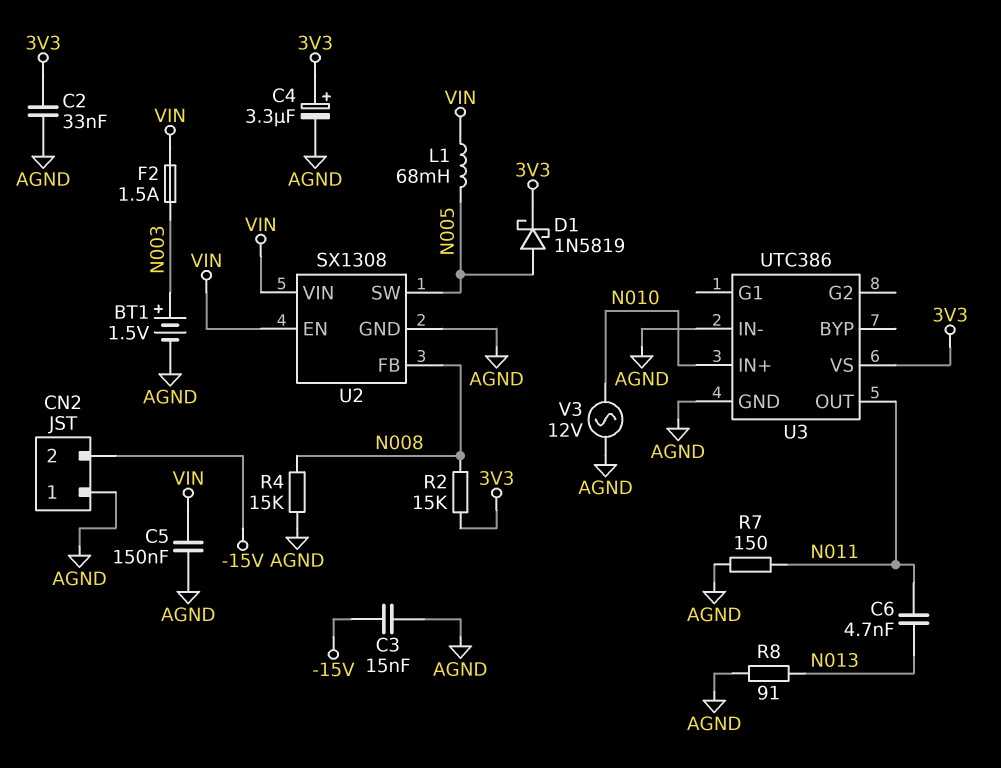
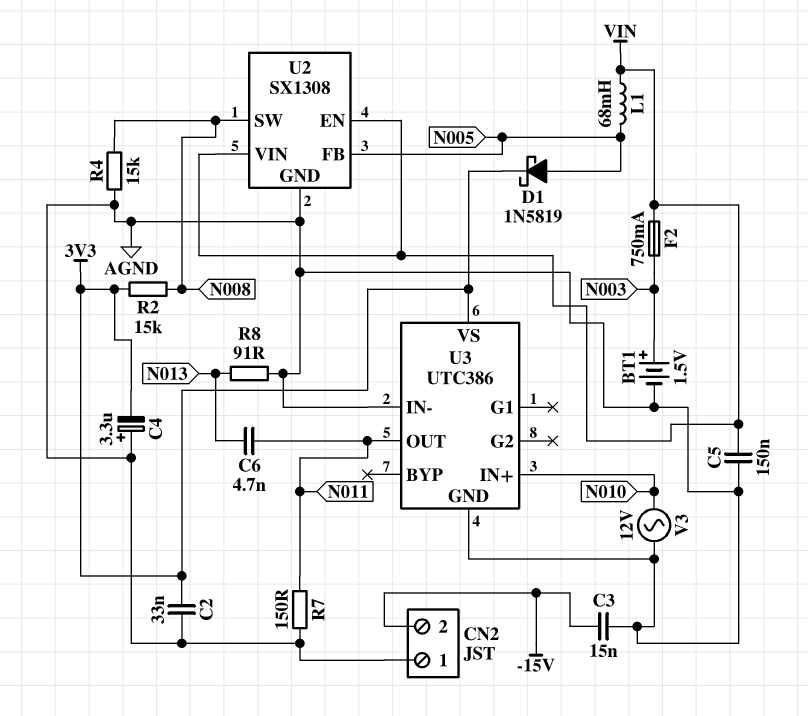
C4: 3.3uF (plus 3V3, minus AGND) -> 3.3uF (plus AGND, minus 3V3)
F2: 1.5A (N003, VIN) -> 750mA (N003, VIN)
U2 pin FB: N008 -> N005
U2 pin SW: N005 -> N008

